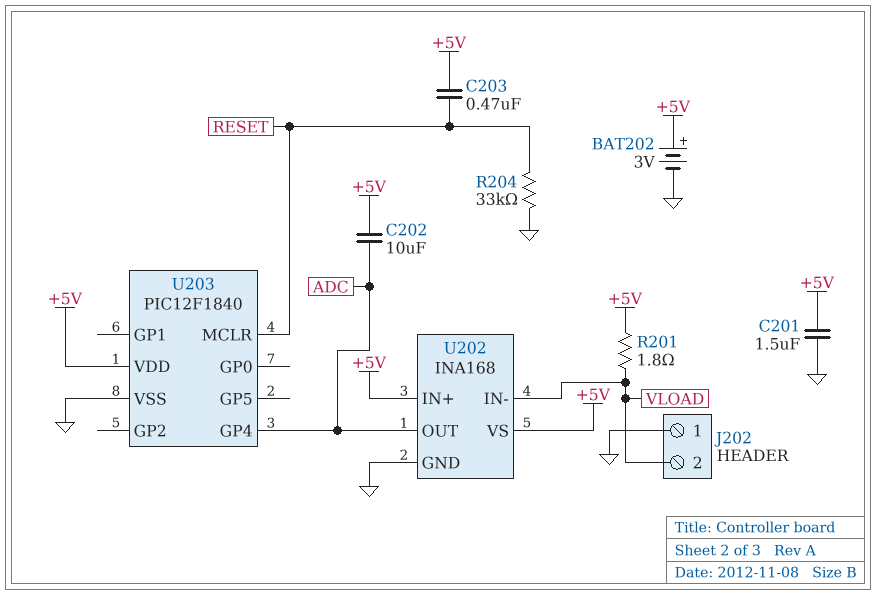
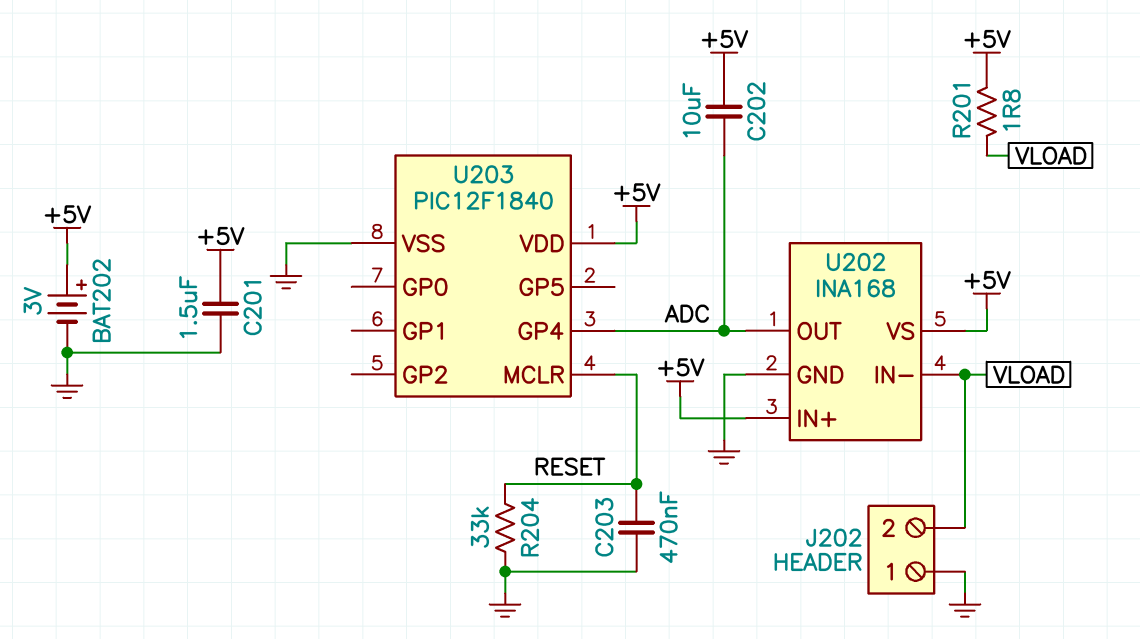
C203: 470nF (+5V, RESET) -> 470nF (GND, RESET)

